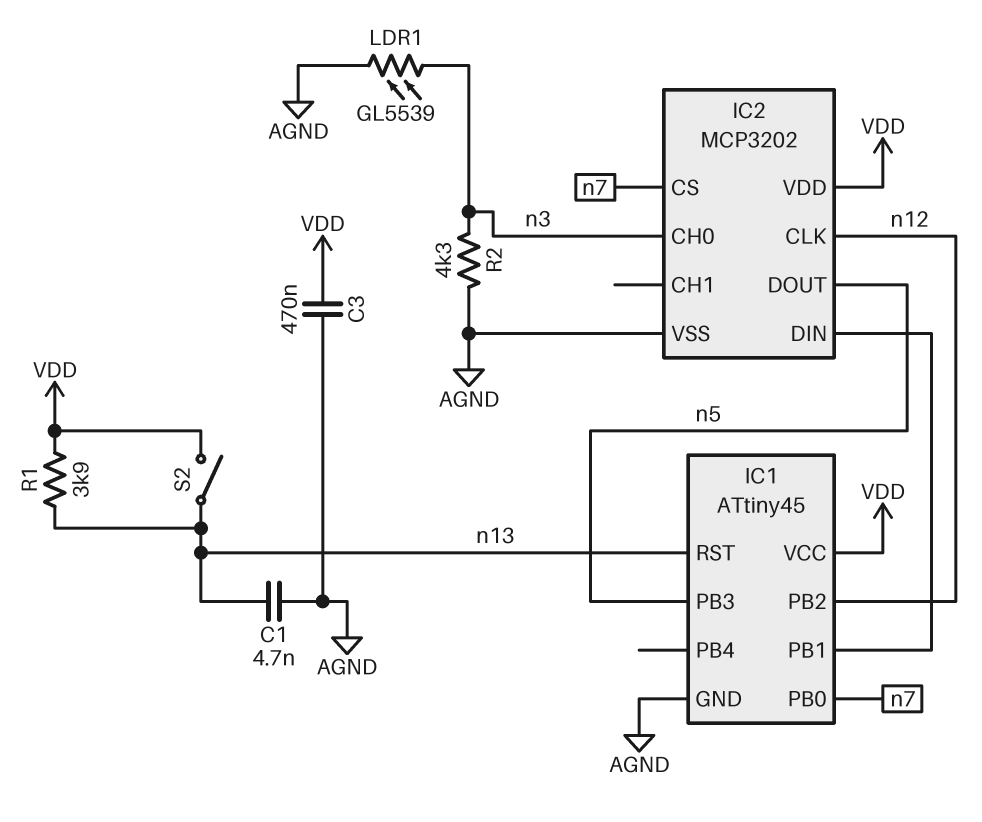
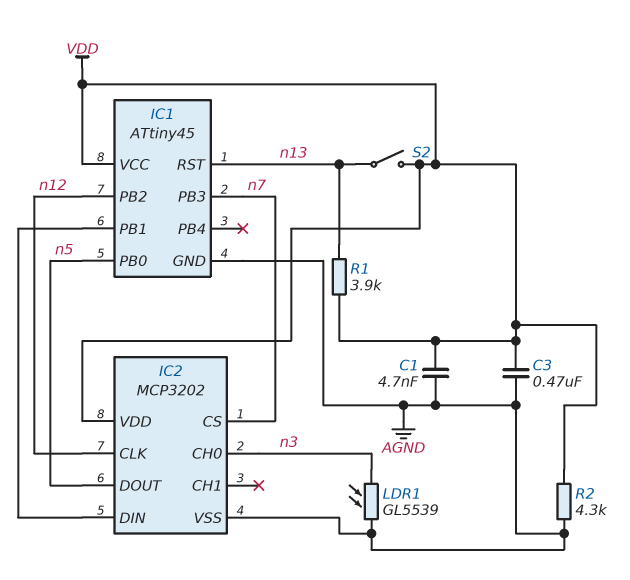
C1: 4.7nF (AGND, n13) -> 4.7nF (AGND, VDD)
IC1 pin PB0: n7 -> n5
IC1 pin PB3: n5 -> n7
R2: 4.3k (AGND, n3) -> 4.3k (AGND, VDD)

